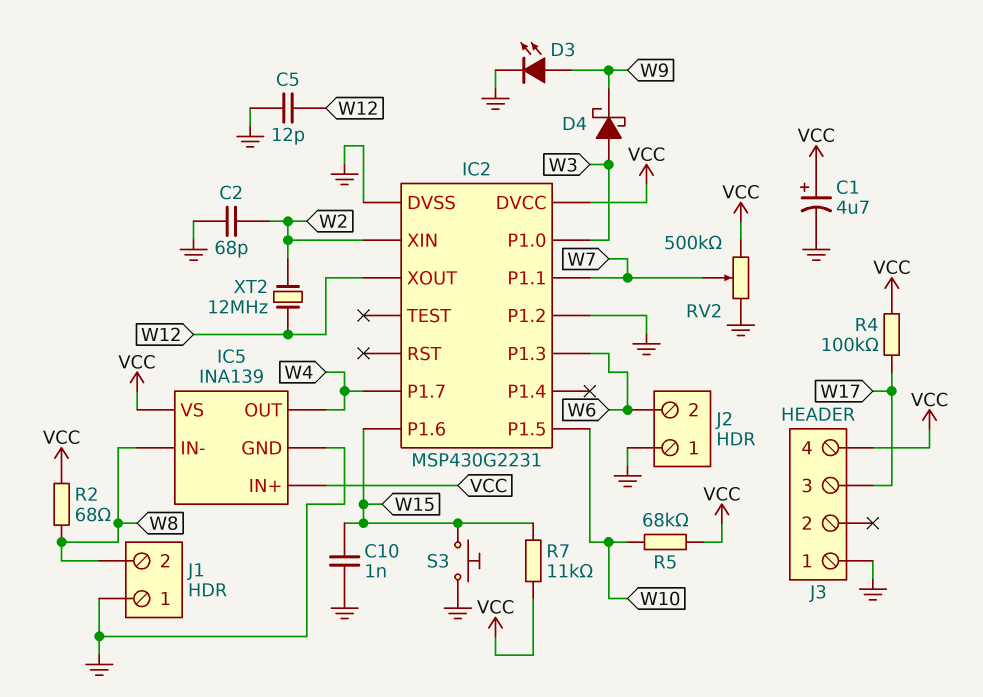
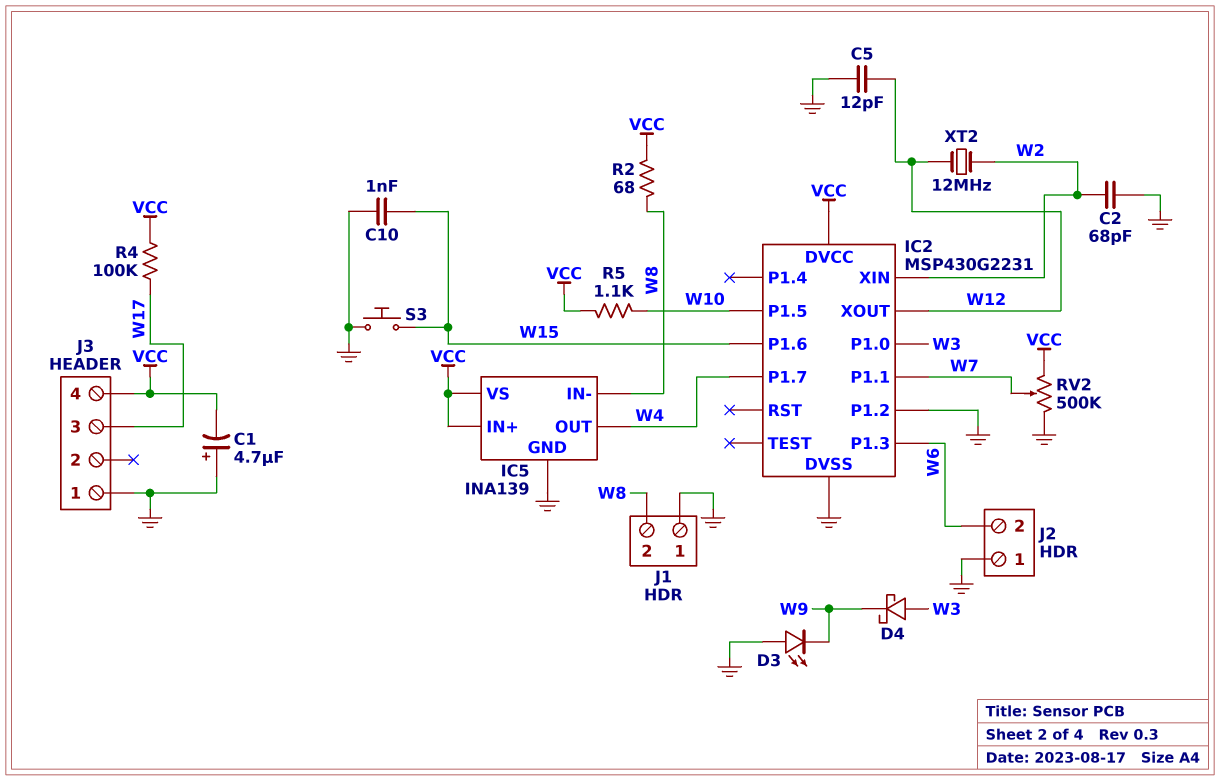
C1: 4.7uF (plus VCC, minus GND) -> 4.7uF (plus GND, minus VCC)
D3: LED (A W9, K GND) -> LED (A GND, K W9)
R5: 68k (VCC, W10) -> 1.1k (VCC, W10)
R7: 11k (VCC, W15) -> none

